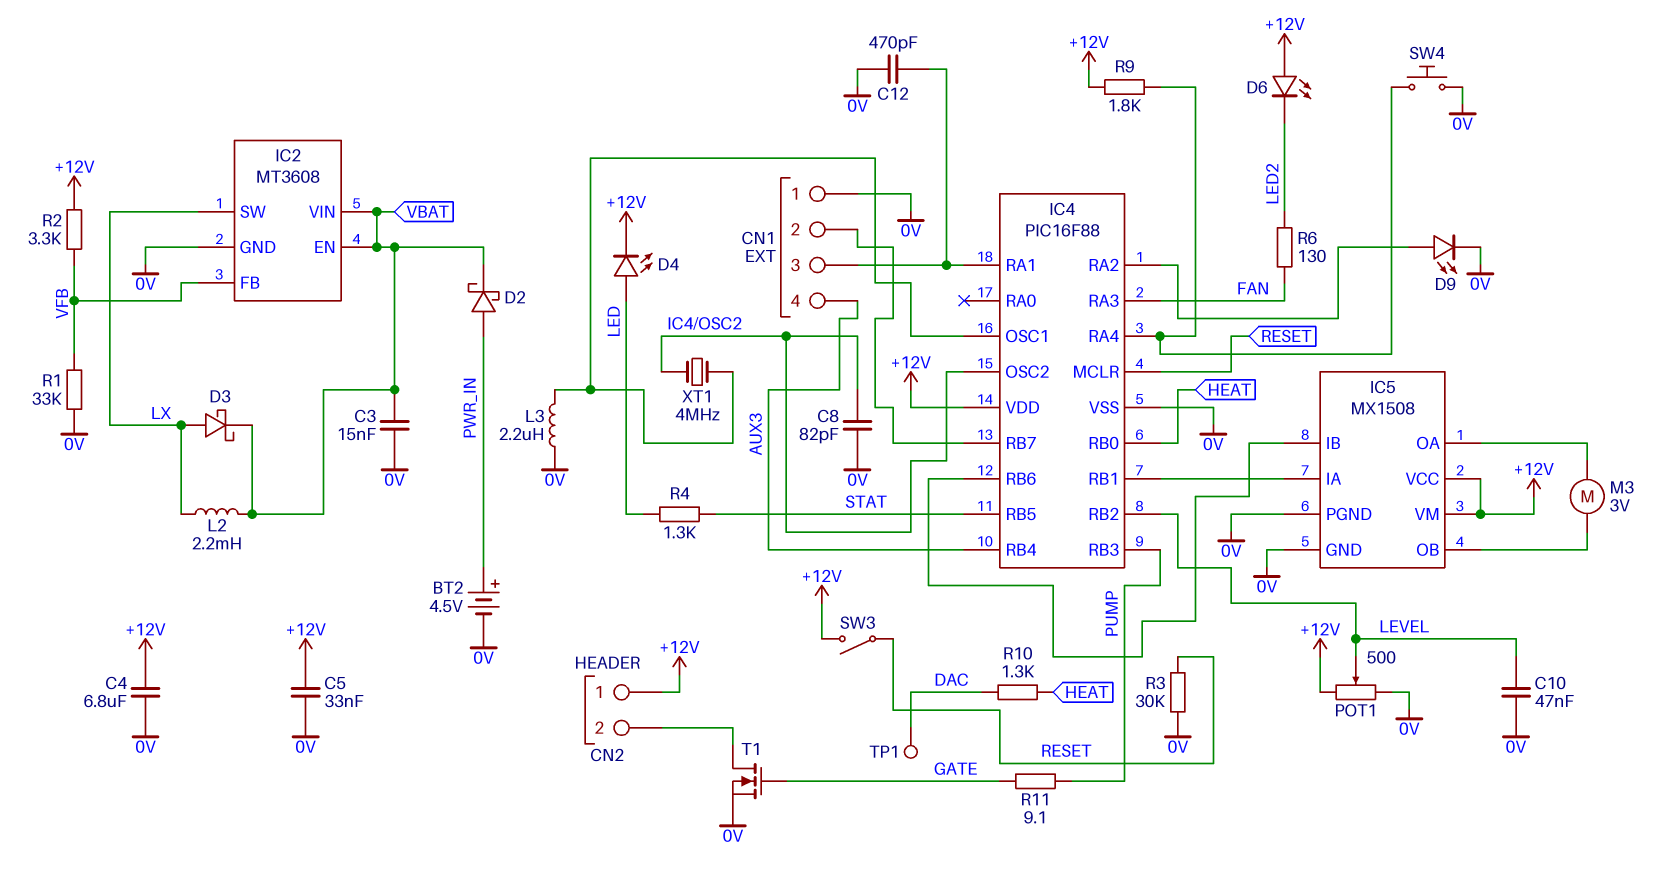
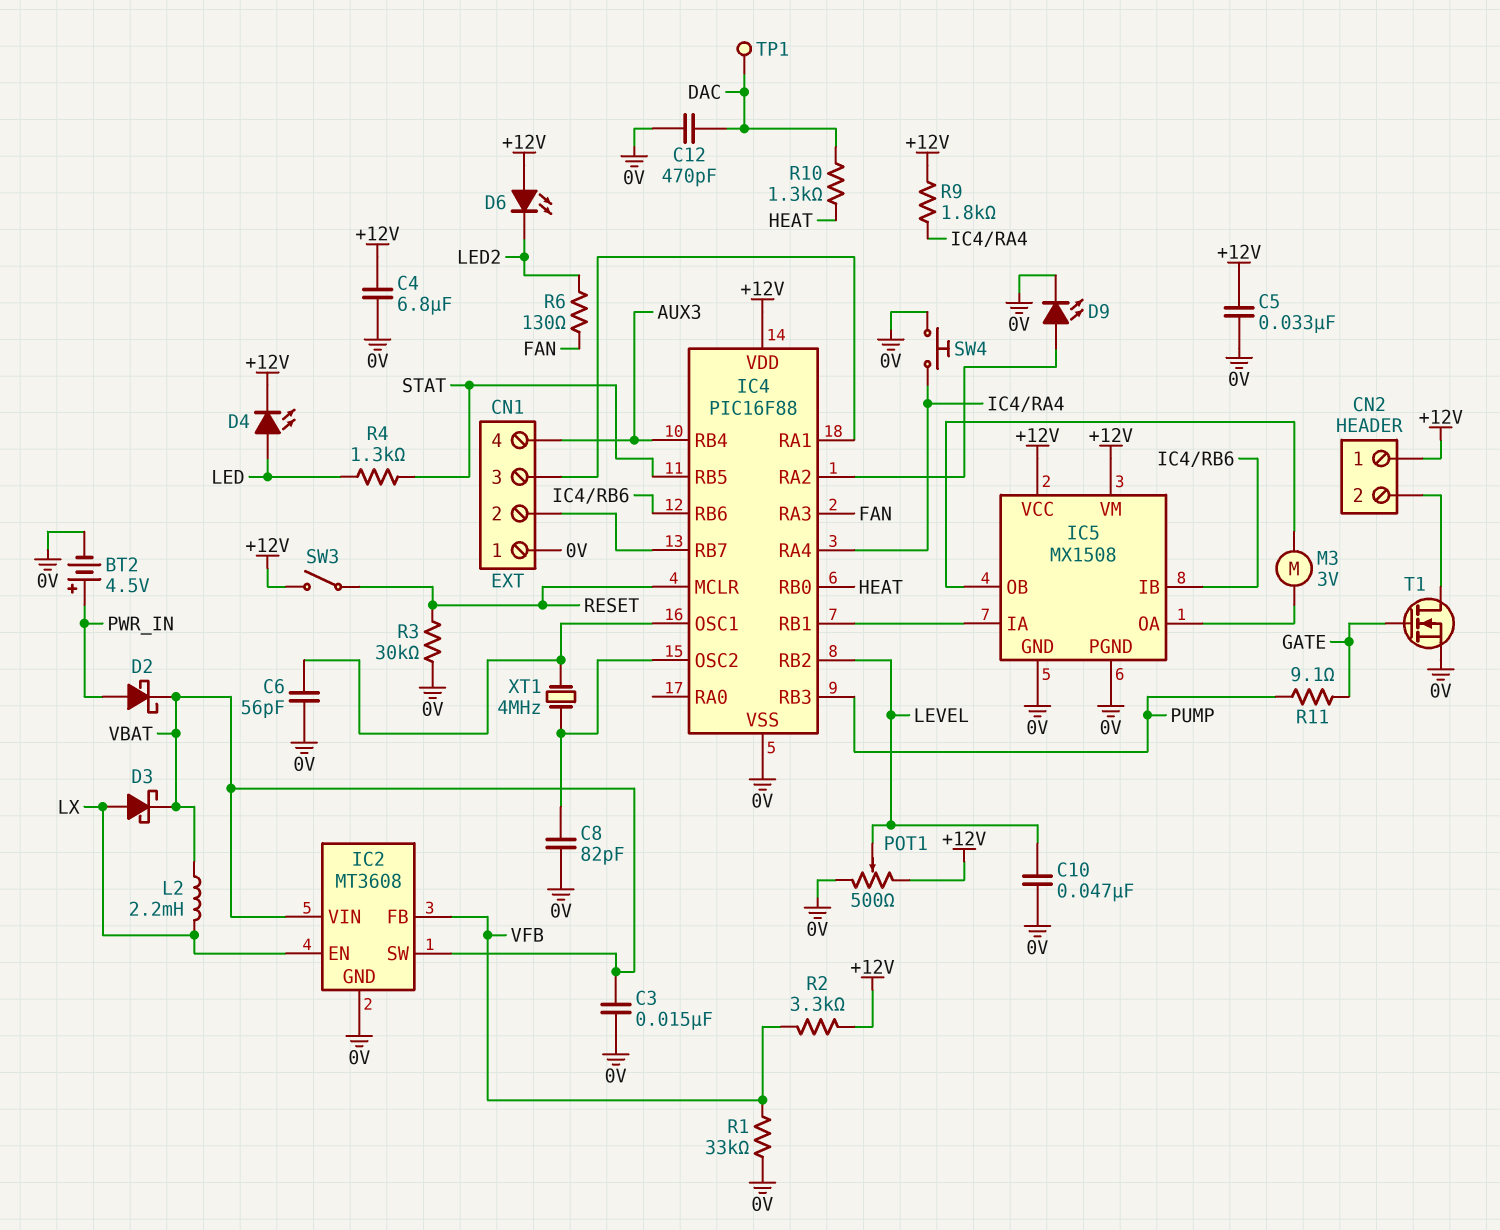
C6: none -> 56pF (0V, IC4/OSC1)
C12: 470pF (0V, CN1/3) -> 470pF (0V, DAC)
IC2 pin EN: VBAT -> LX
IC2 pin SW: LX -> VBAT
L3: 2.2uH (0V, IC4/OSC1) -> none

